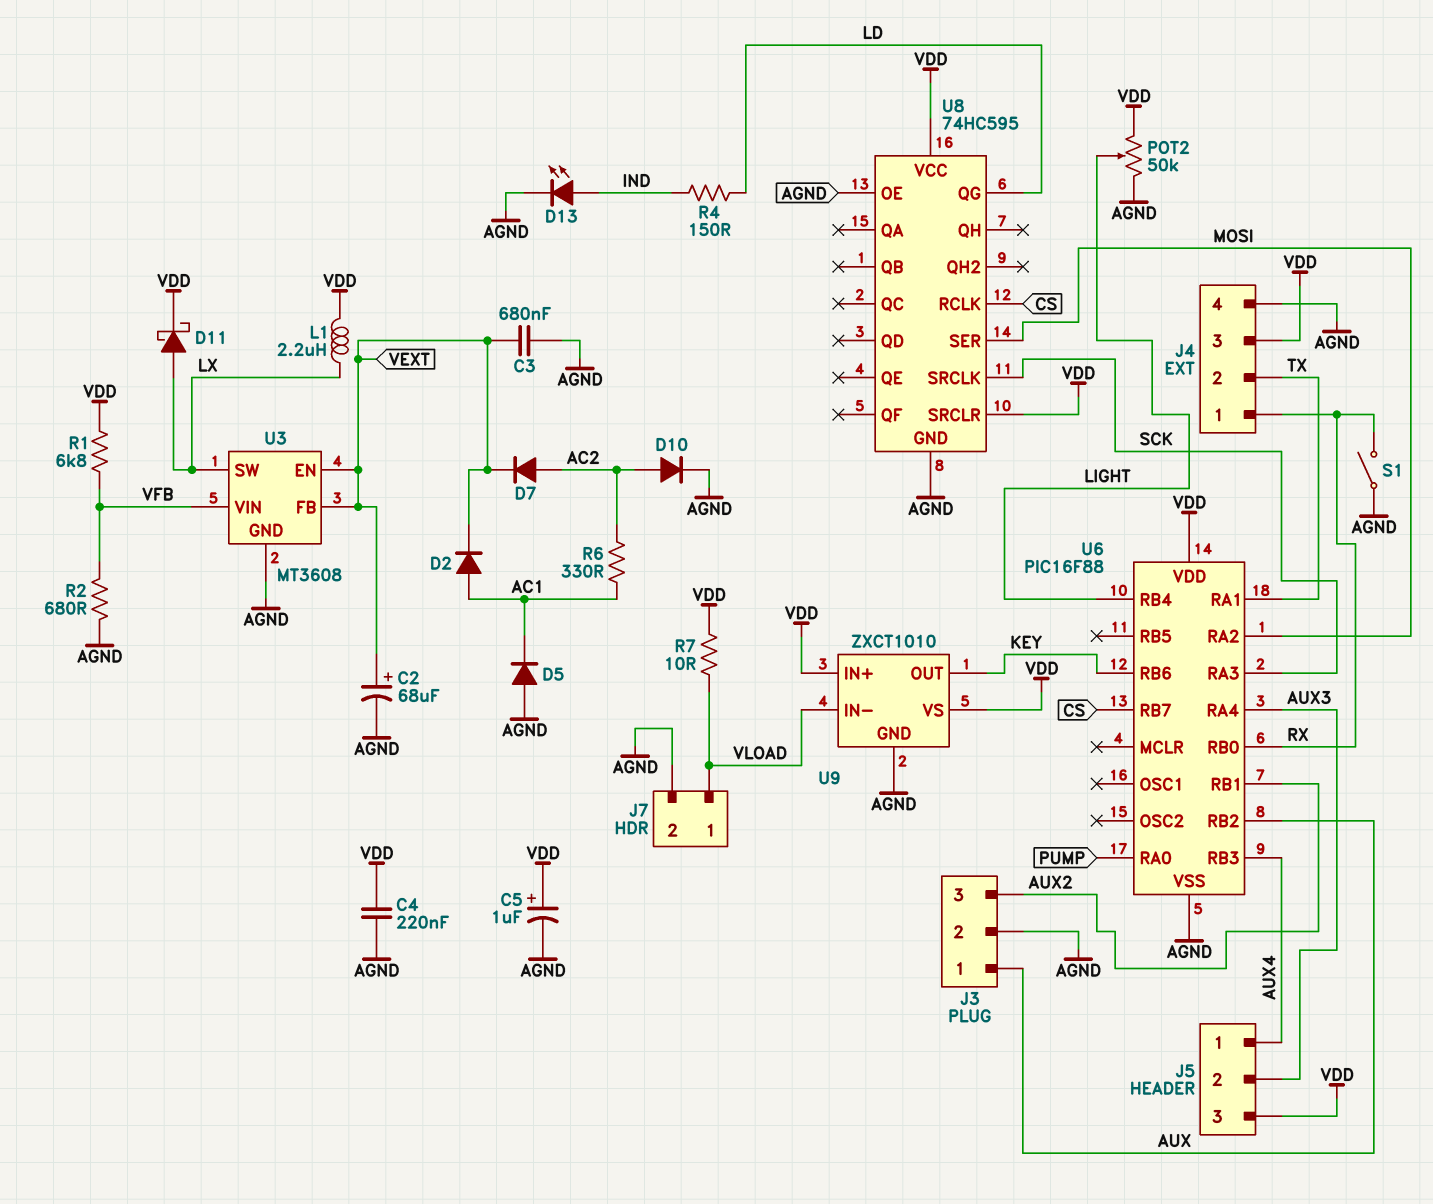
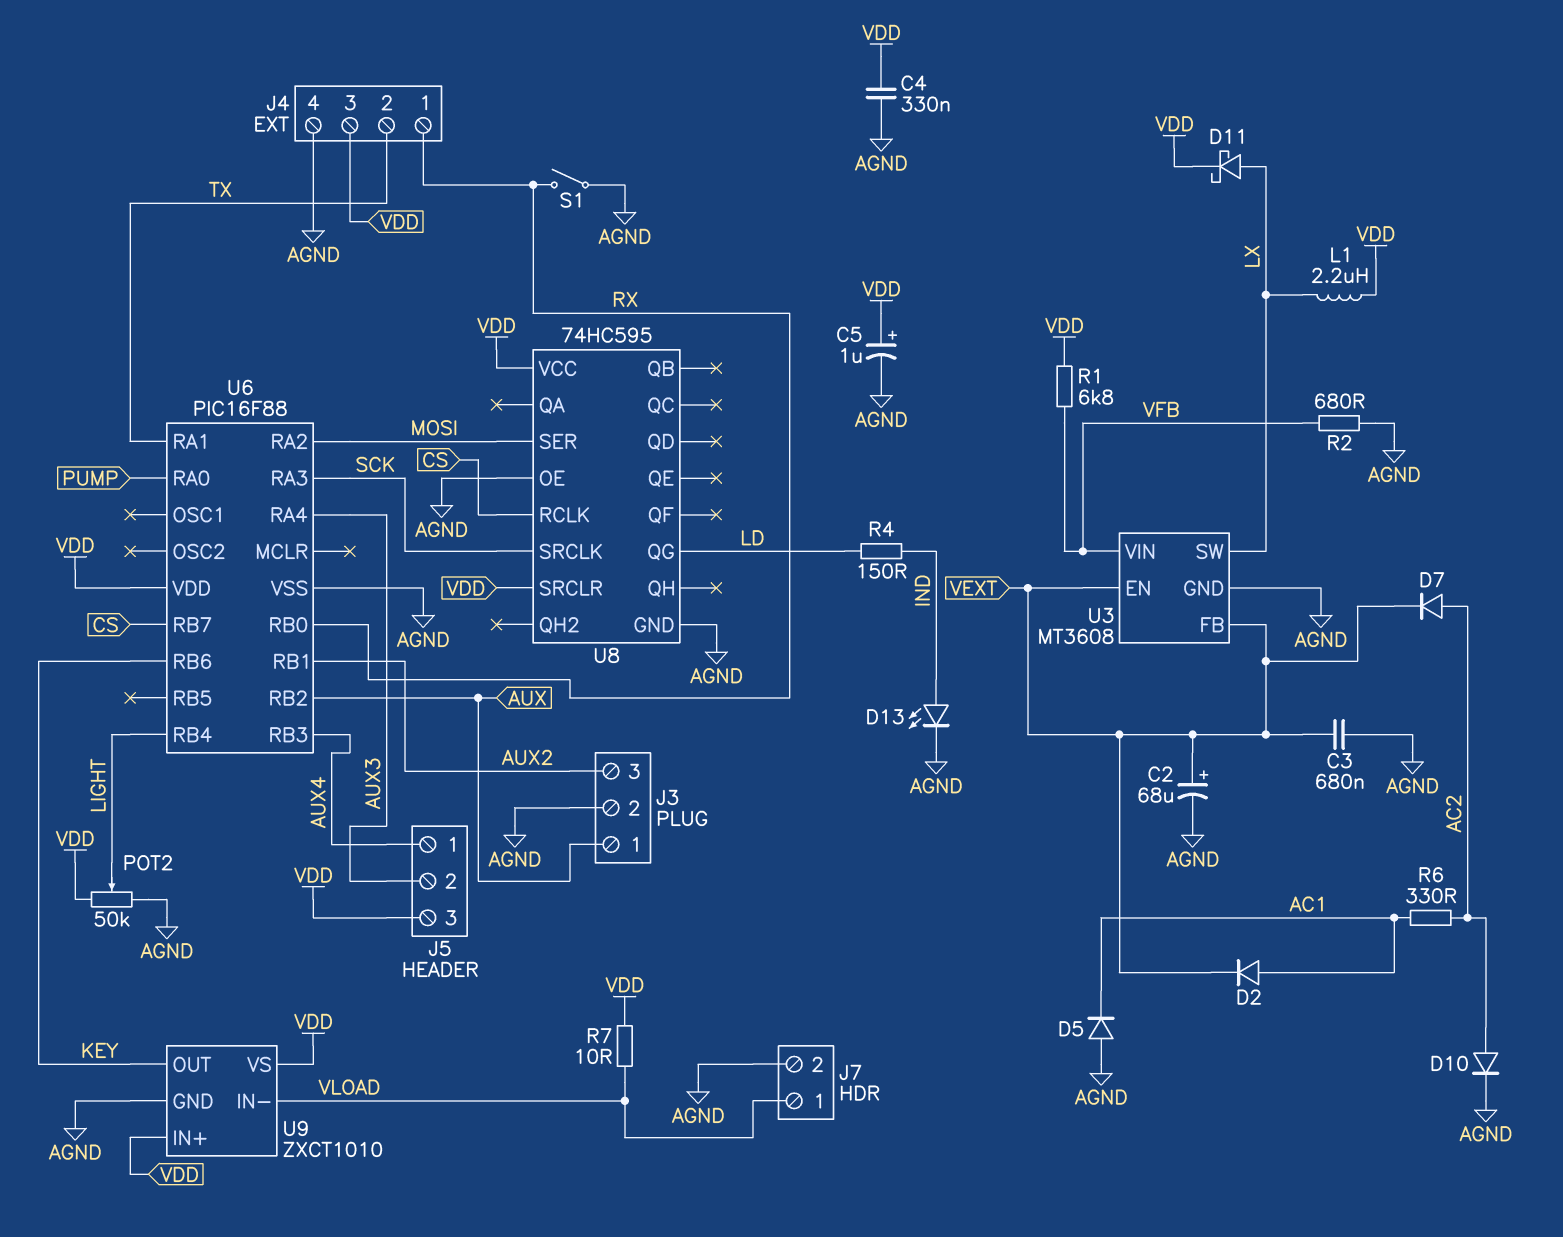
C4: 220nF (AGND, VDD) -> 330nF (AGND, VDD)

